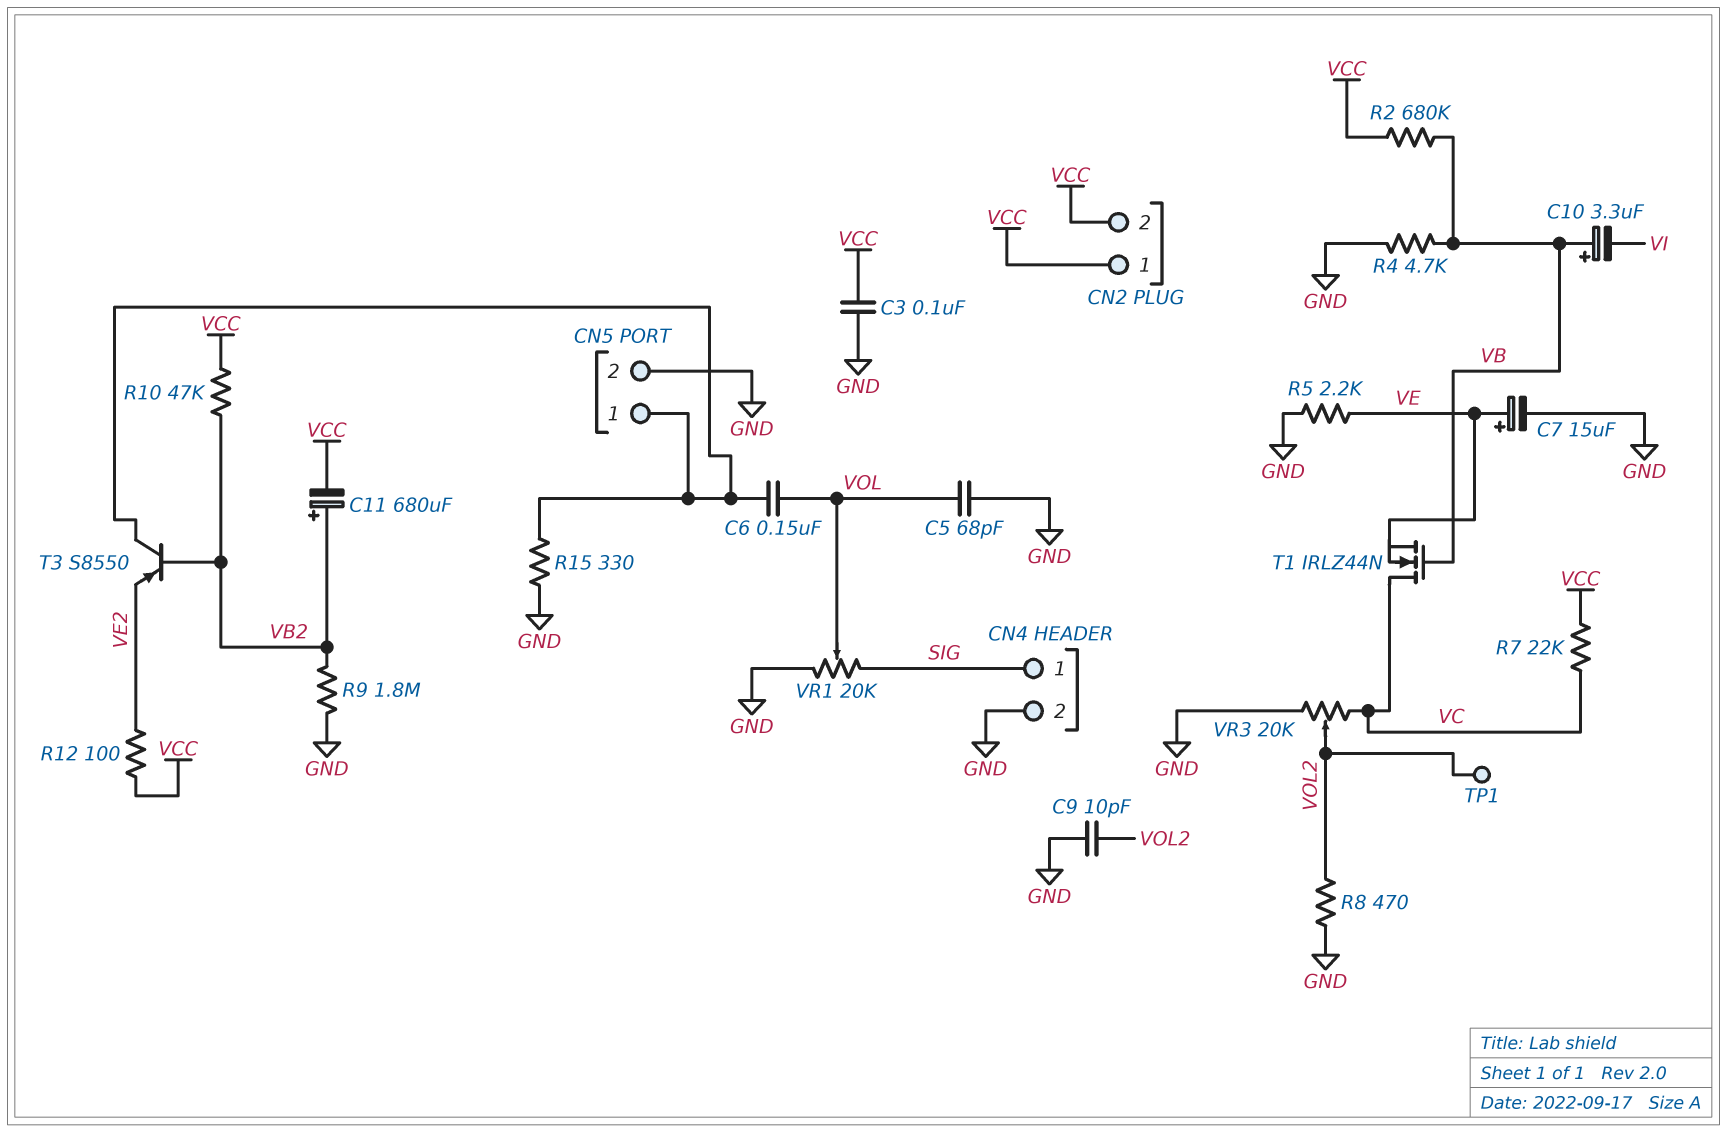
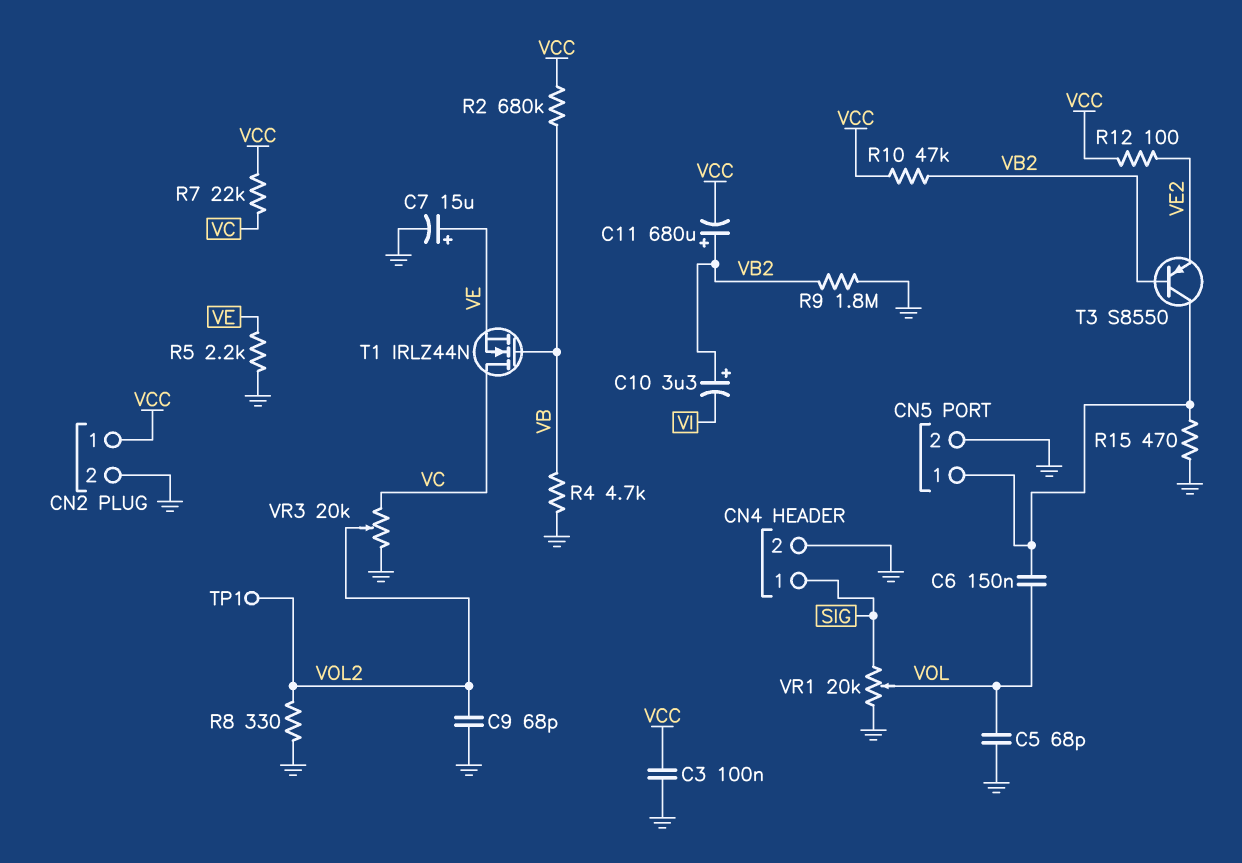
C9: 10pF (GND, VOL2) -> 68pF (GND, VOL2)
C10: 3.3uF (plus VB, minus VI) -> 3.3uF (plus VB2, minus VI)
CN2 pin 2: VCC -> GND
R8: 470 (GND, VOL2) -> 330 (GND, VOL2)
R15: 330 (CN5/1, GND) -> 470 (CN5/1, GND)

